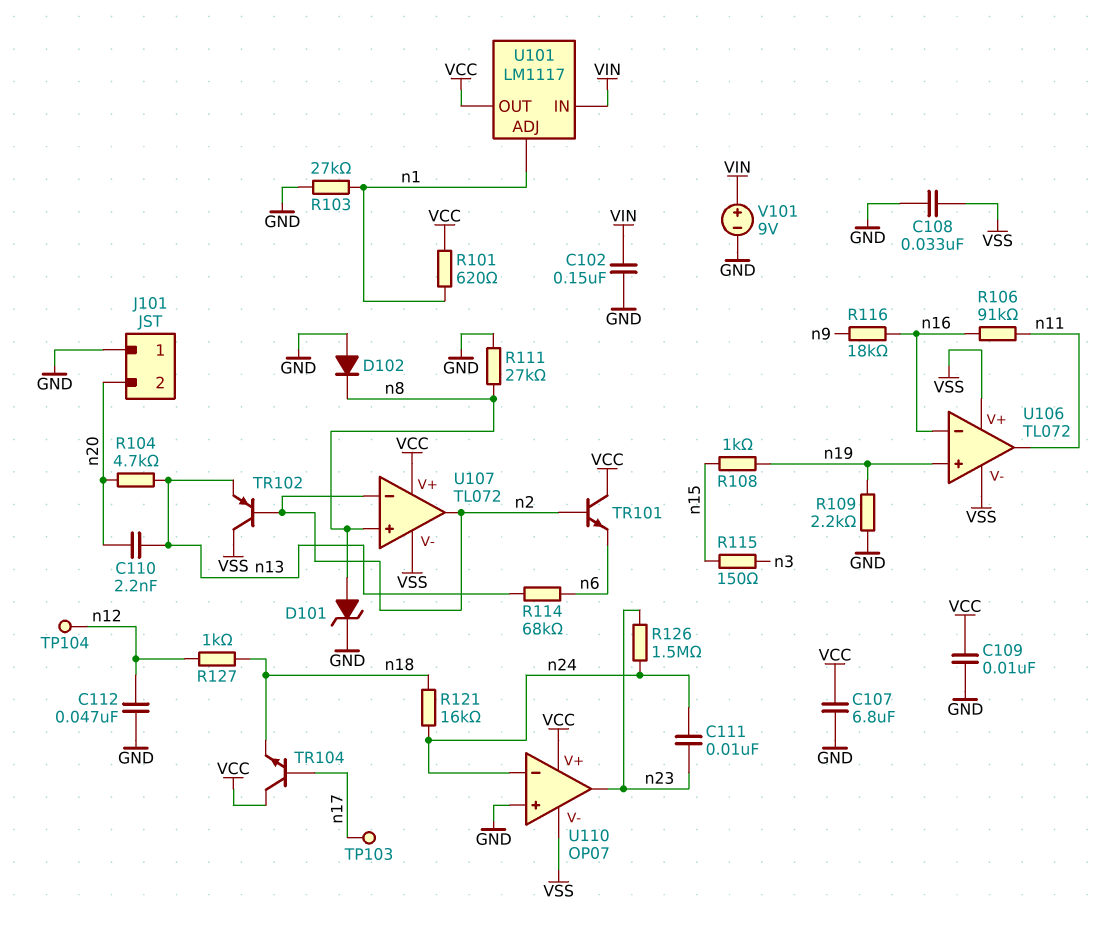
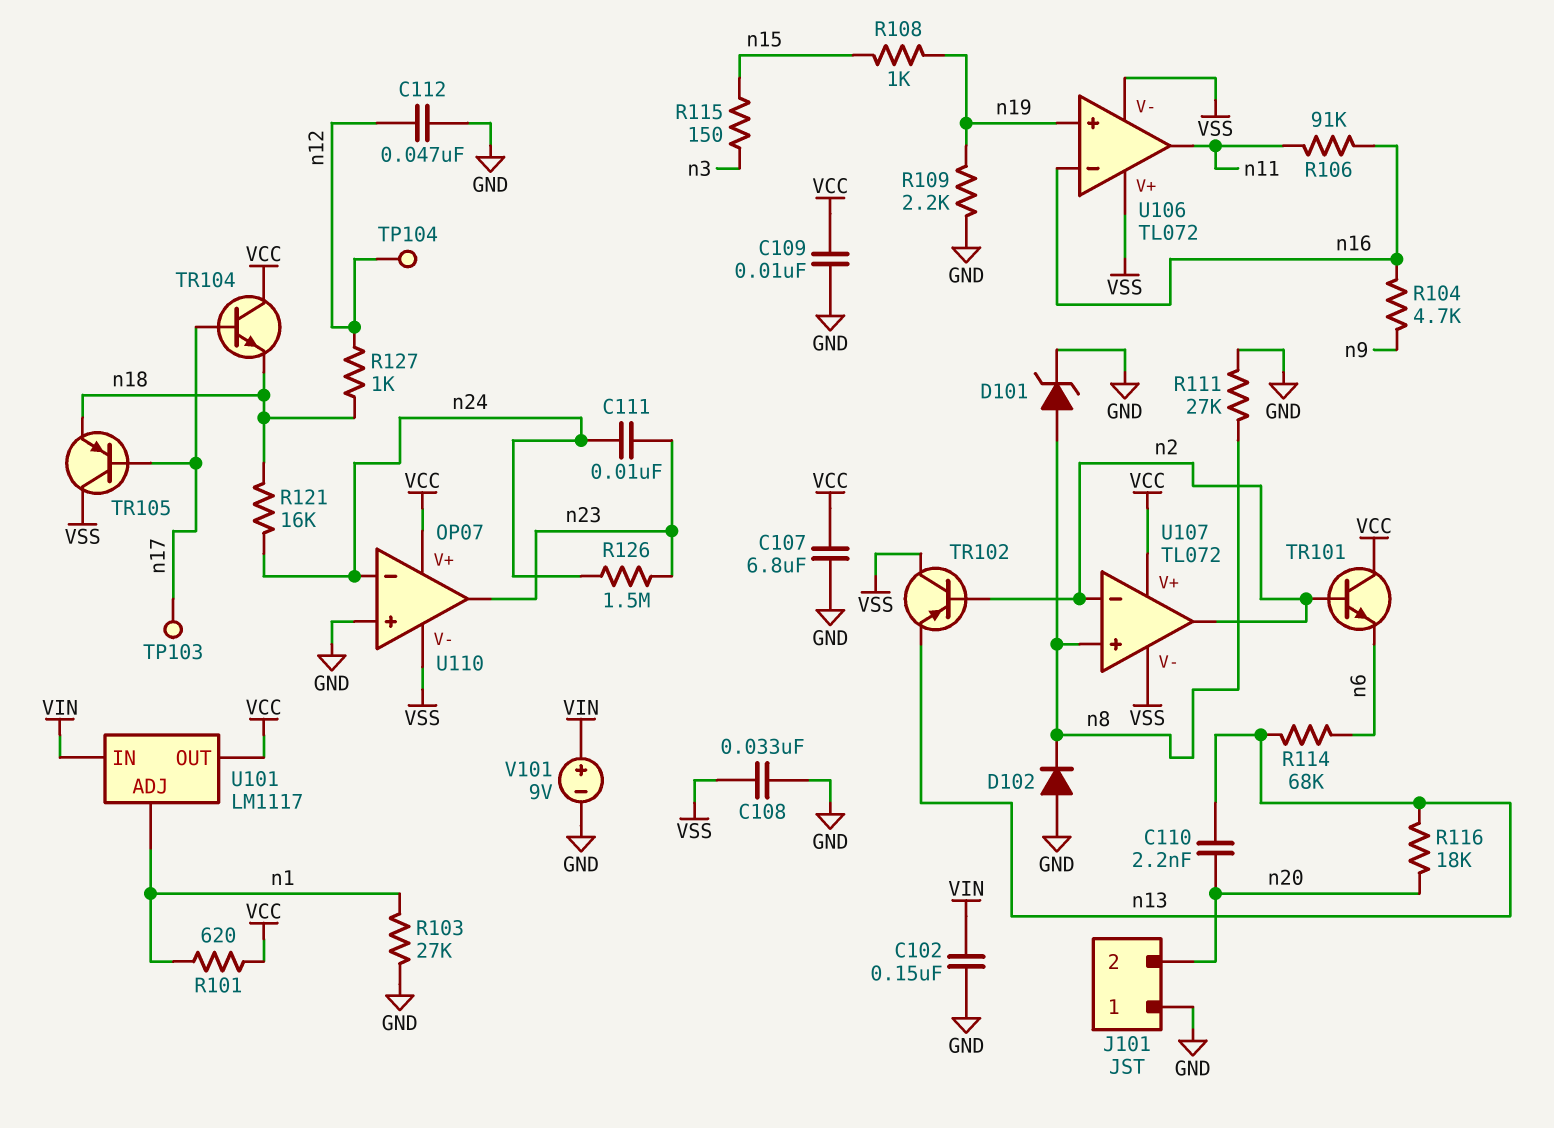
R104: 4.7k (n13, n20) -> 4.7k (n9, n16)
R116: 18k (n9, n16) -> 18k (n13, n20)
TR105: none -> PNP (B n17, C VSS, E n18)

